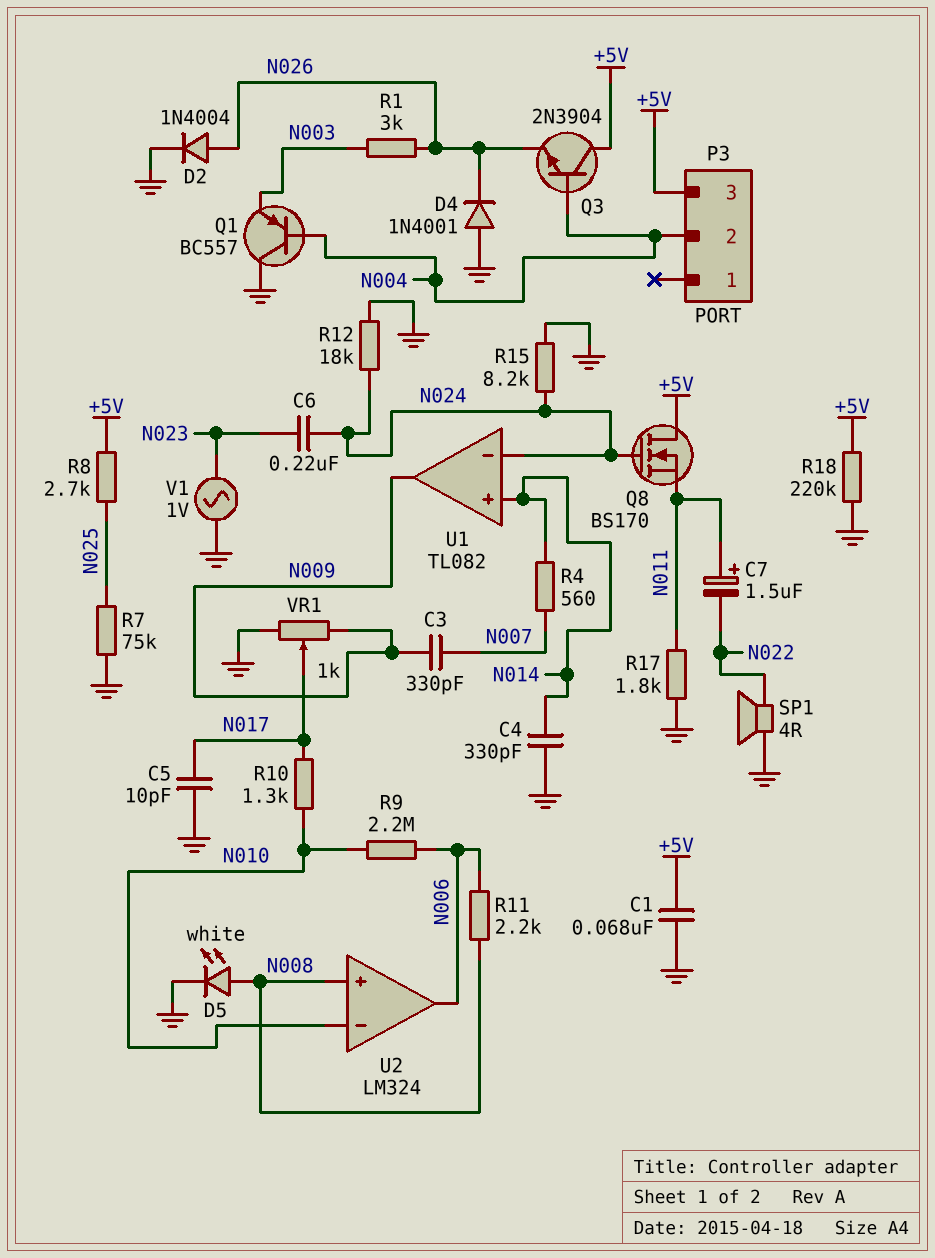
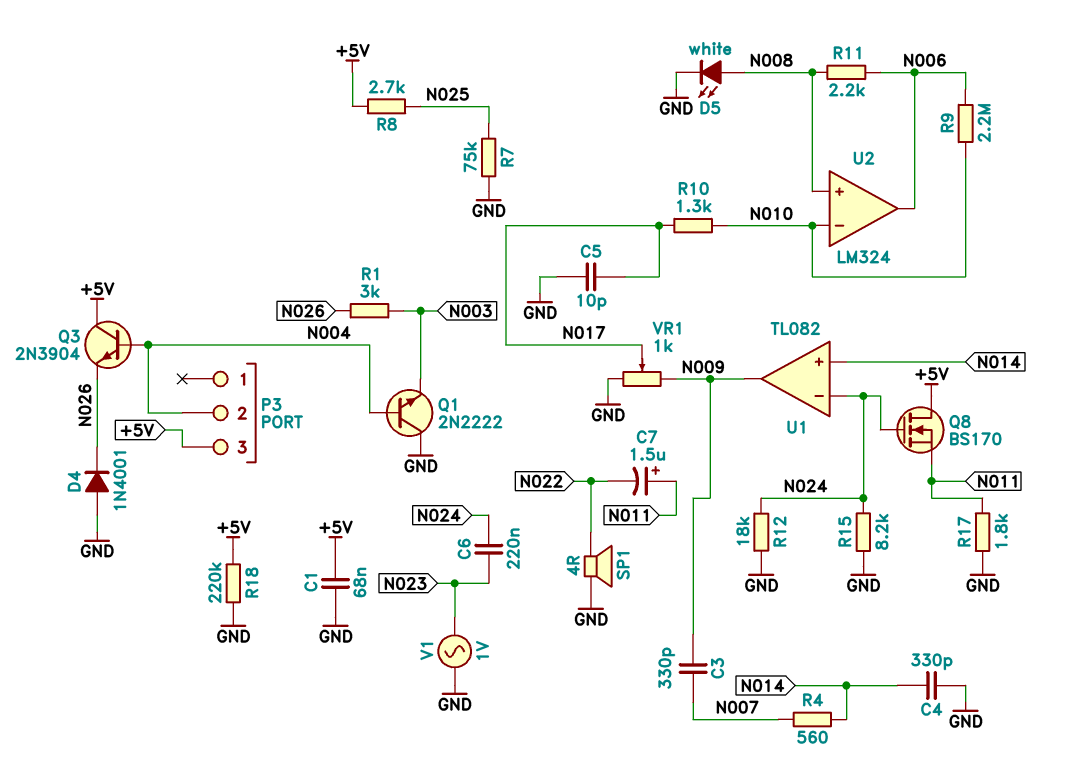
D2: diode 1N4004 (A N026, K GND) -> none
Q1: PNP BC557 (B N004, C GND, E N003) -> NPN 2N2222 (B N004, C GND, E N003)

